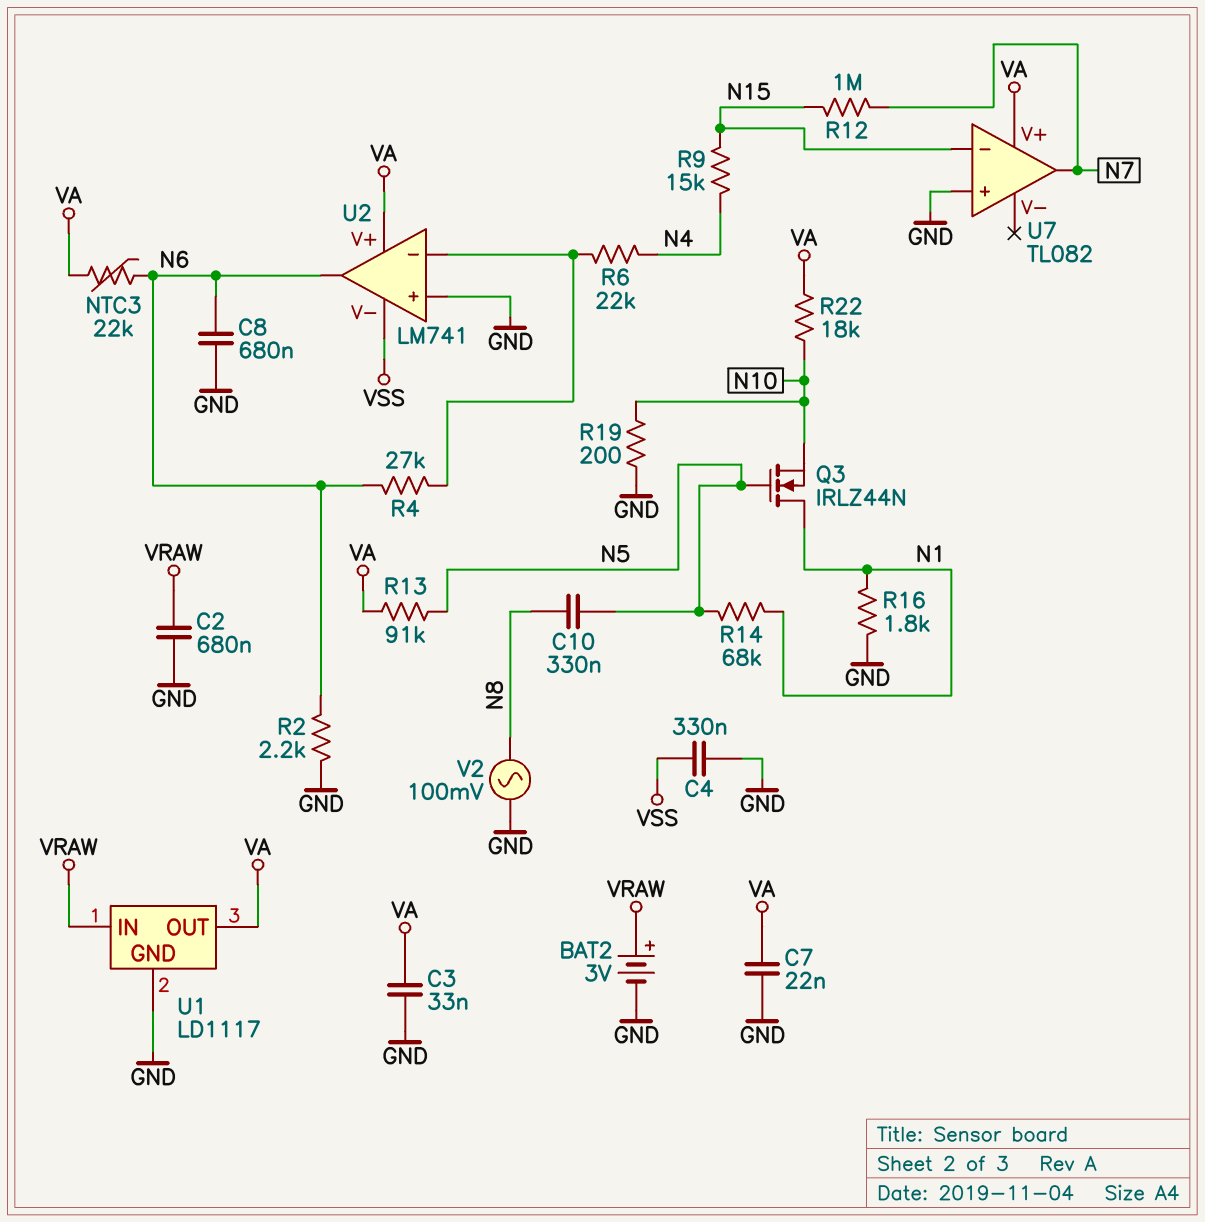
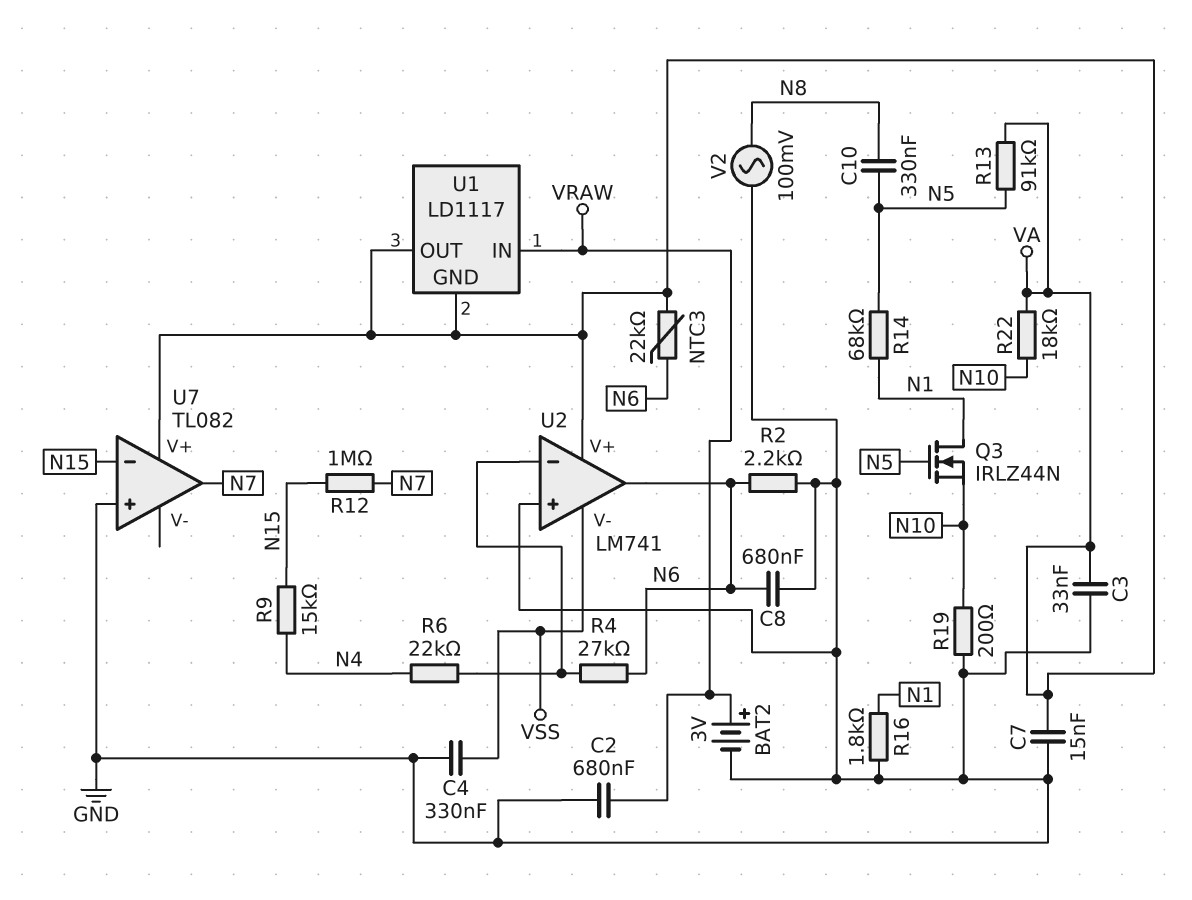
C7: 22nF (GND, VA) -> 15nF (GND, VA)
U1 pin GND: GND -> VA

